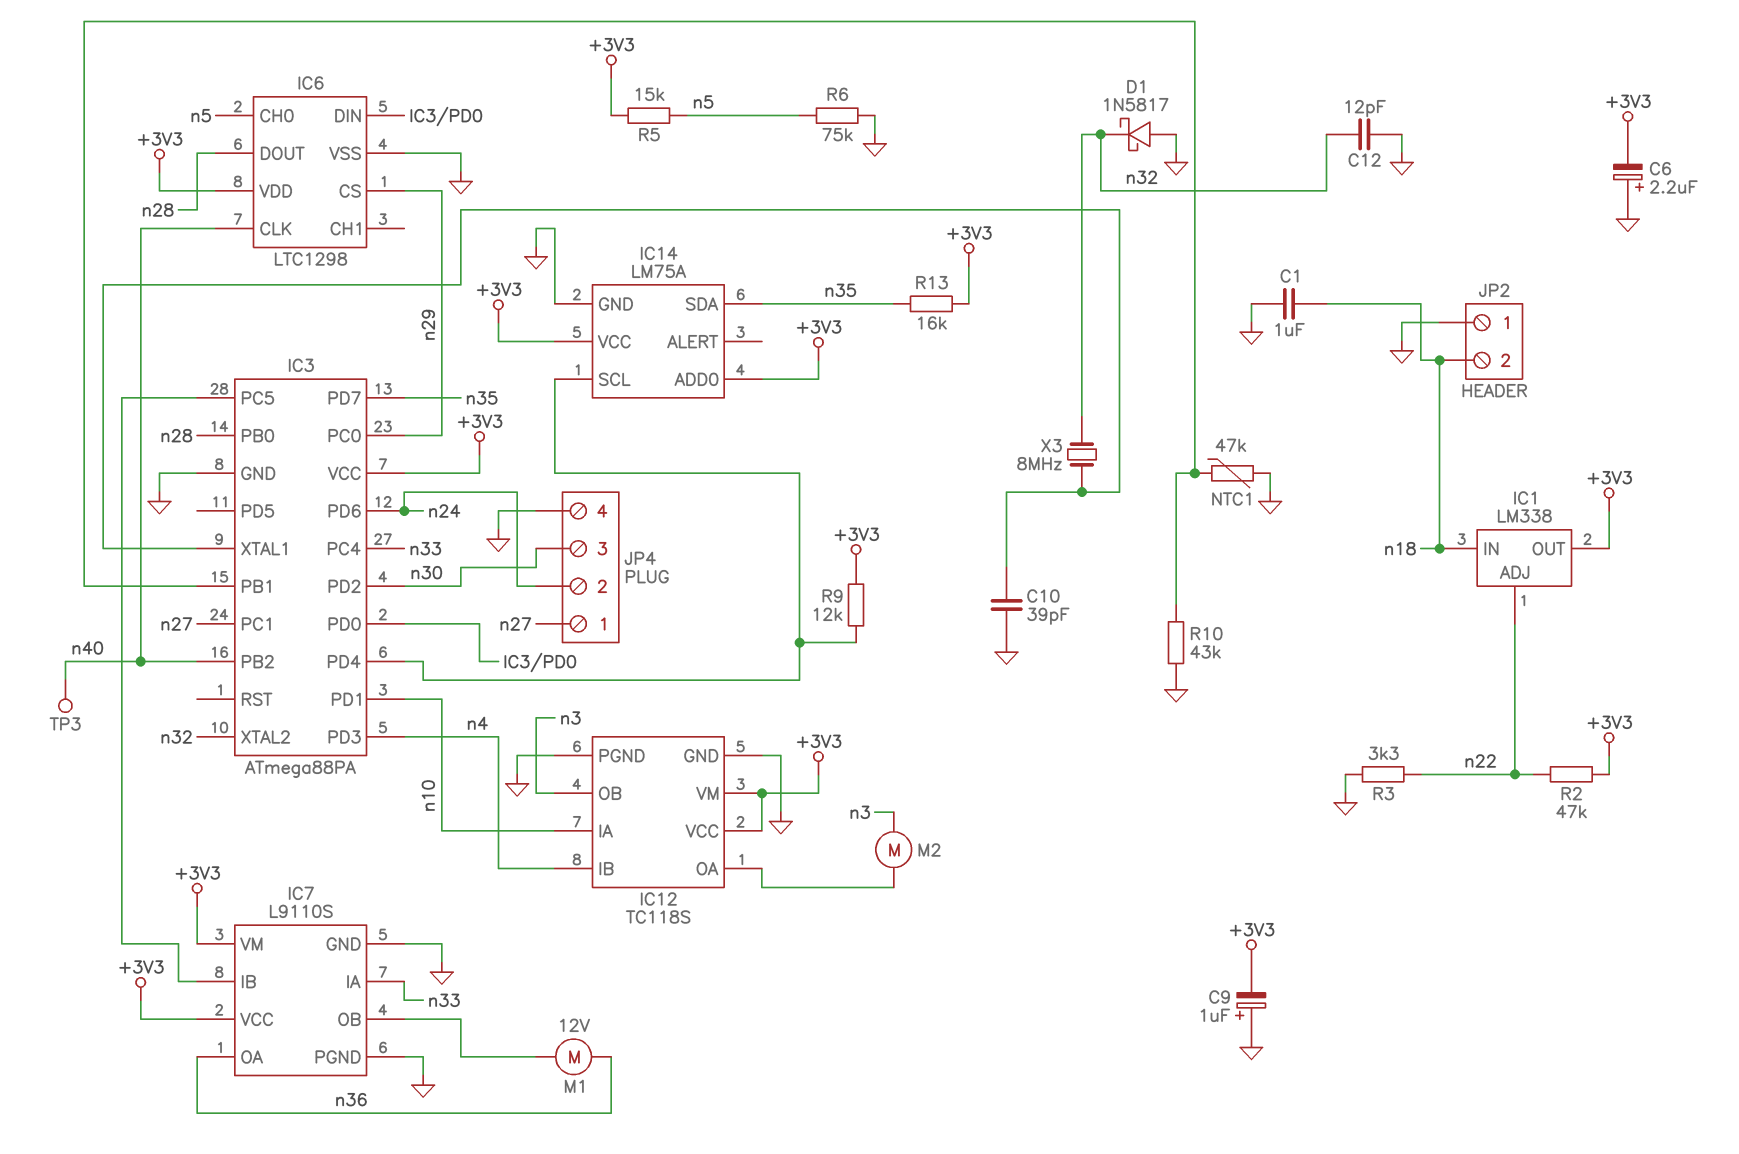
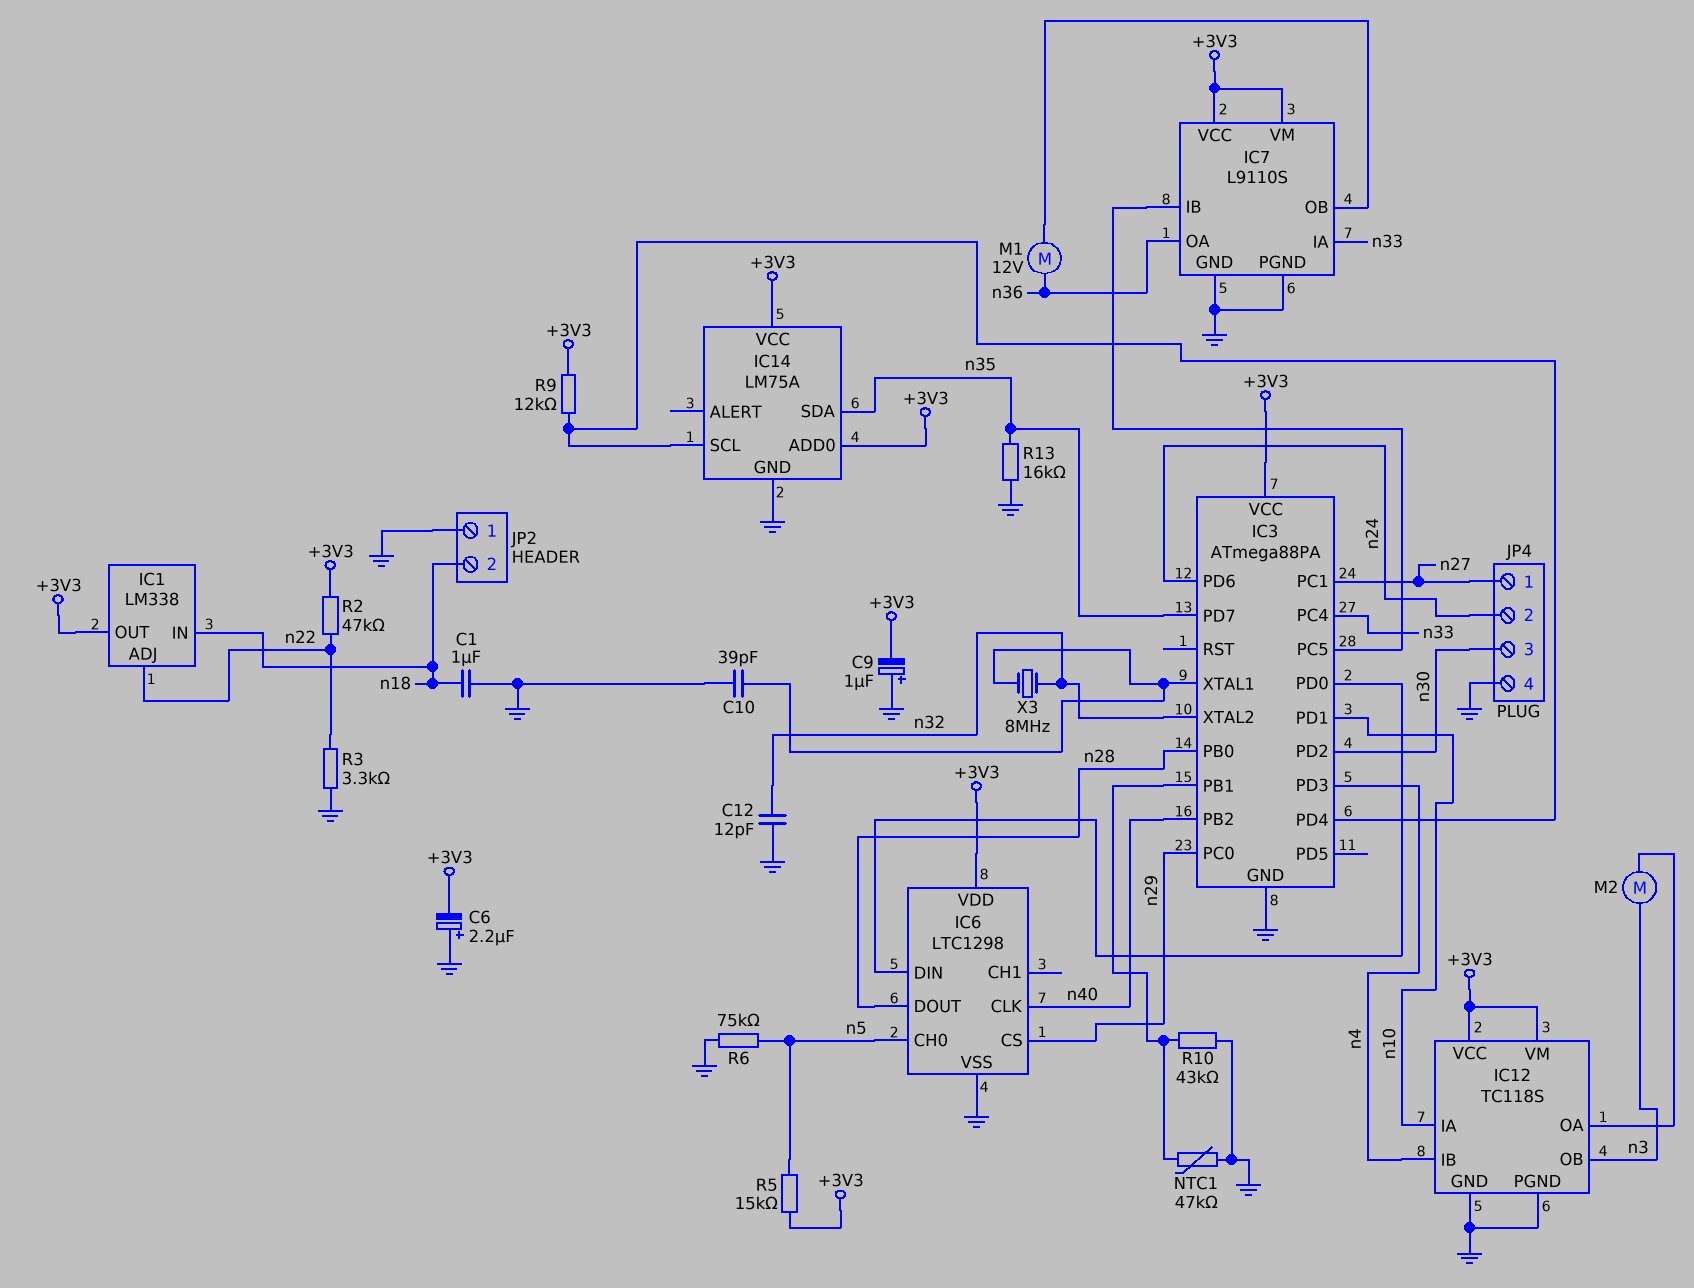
D1: schottky 1N5817 (A GND, K n32) -> none
R13: 16k (+3V3, n35) -> 16k (GND, n35)
TP3: test point (n40) -> none

